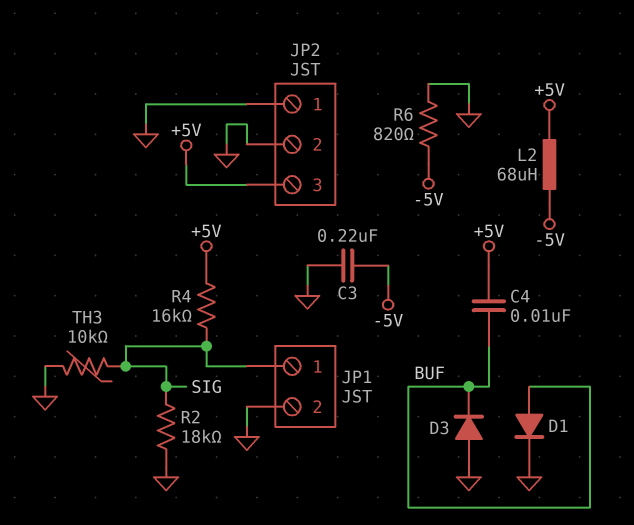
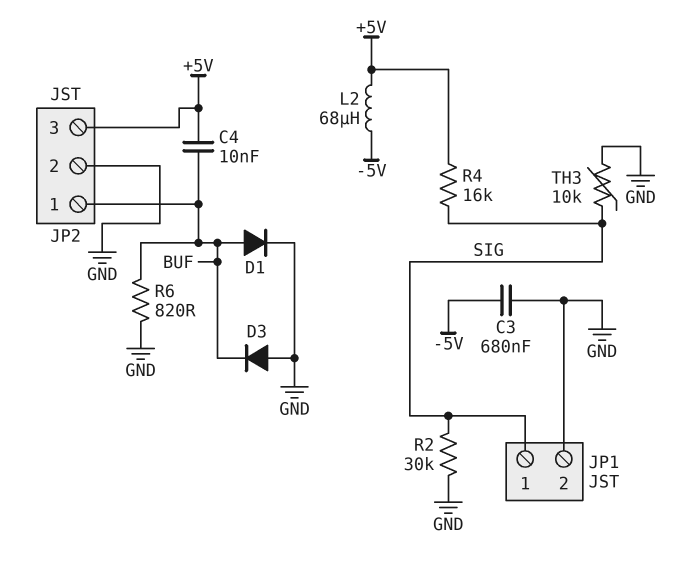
C3: 220nF (-5V, GND) -> 680nF (-5V, GND)
JP2 pin 1: GND -> BUF
R2: 18k (GND, SIG) -> 30k (GND, SIG)
R6: 820 (-5V, GND) -> 820 (BUF, GND)

